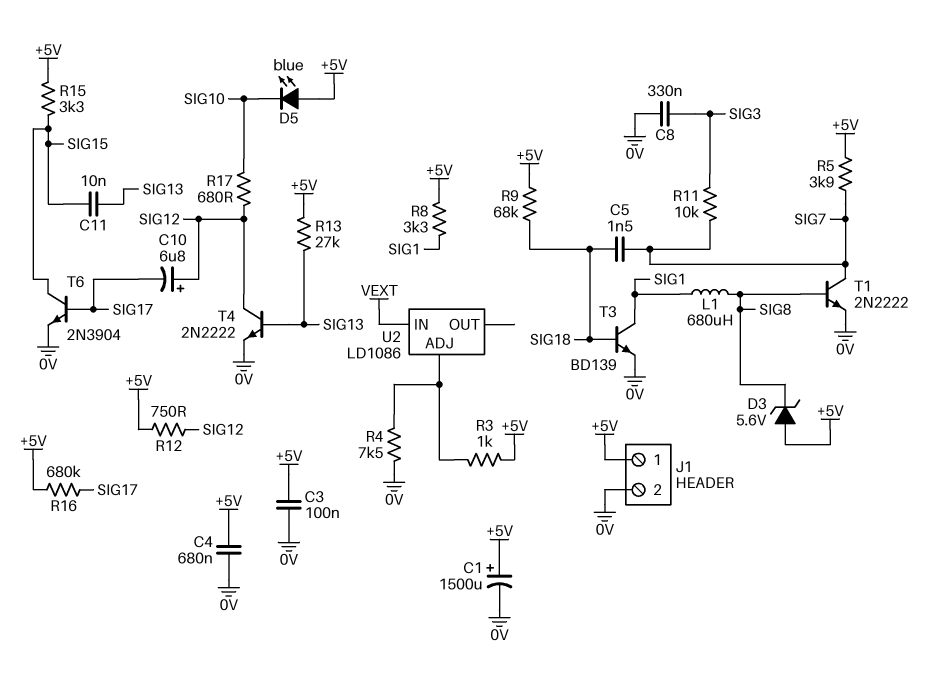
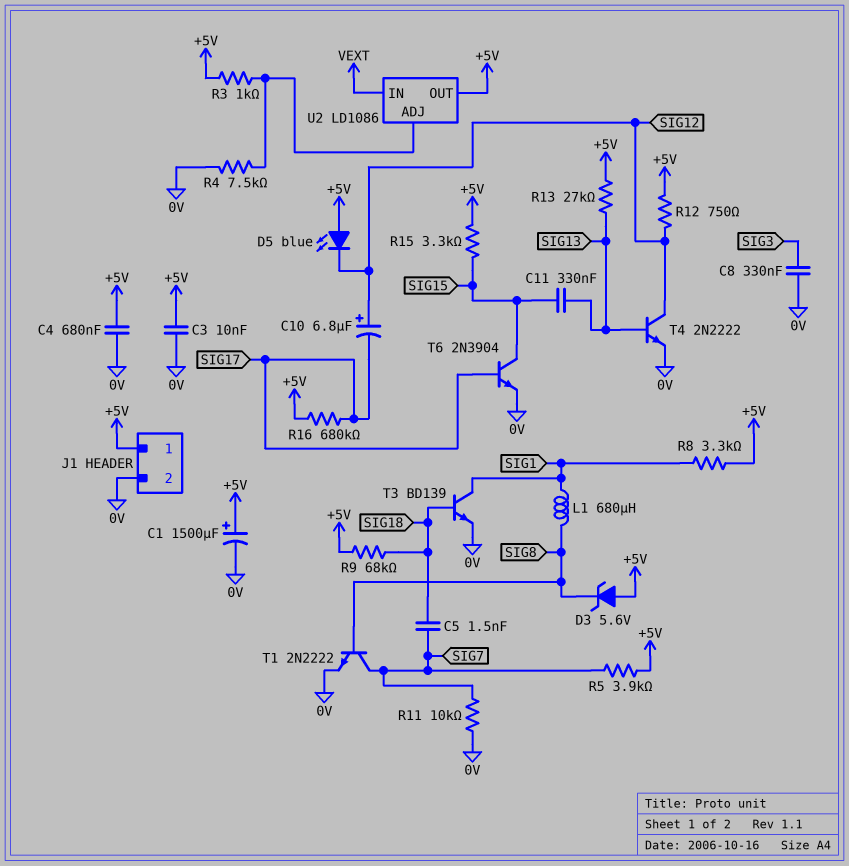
C3: 100nF (+5V, 0V) -> 10nF (+5V, 0V)
C11: 10nF (SIG13, SIG15) -> 330nF (SIG13, SIG15)
D5: LED blue (A +5V, K SIG10) -> LED blue (A +5V, K SIG12)
R11: 10k (SIG3, SIG7) -> 10k (0V, SIG7)
R17: 680 (SIG10, SIG12) -> none
U2 pin OUT: none -> +5V

